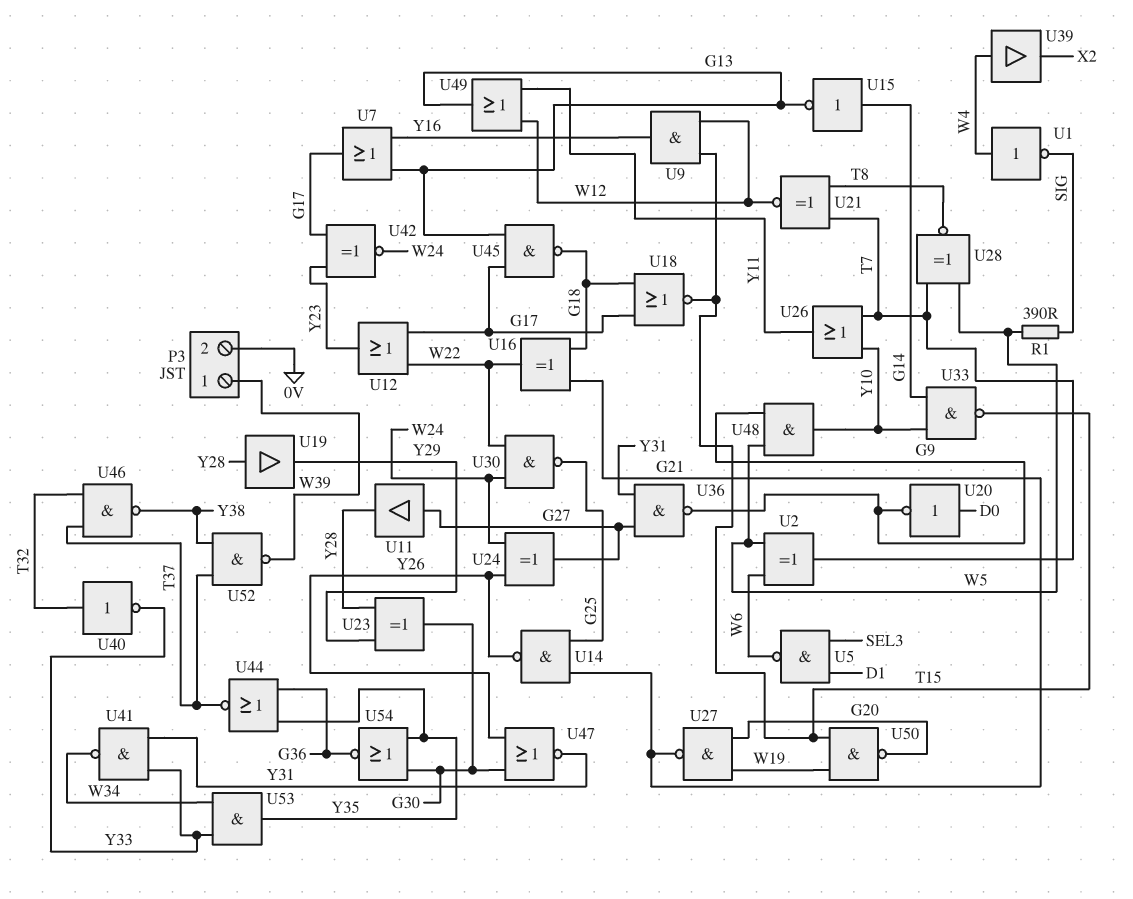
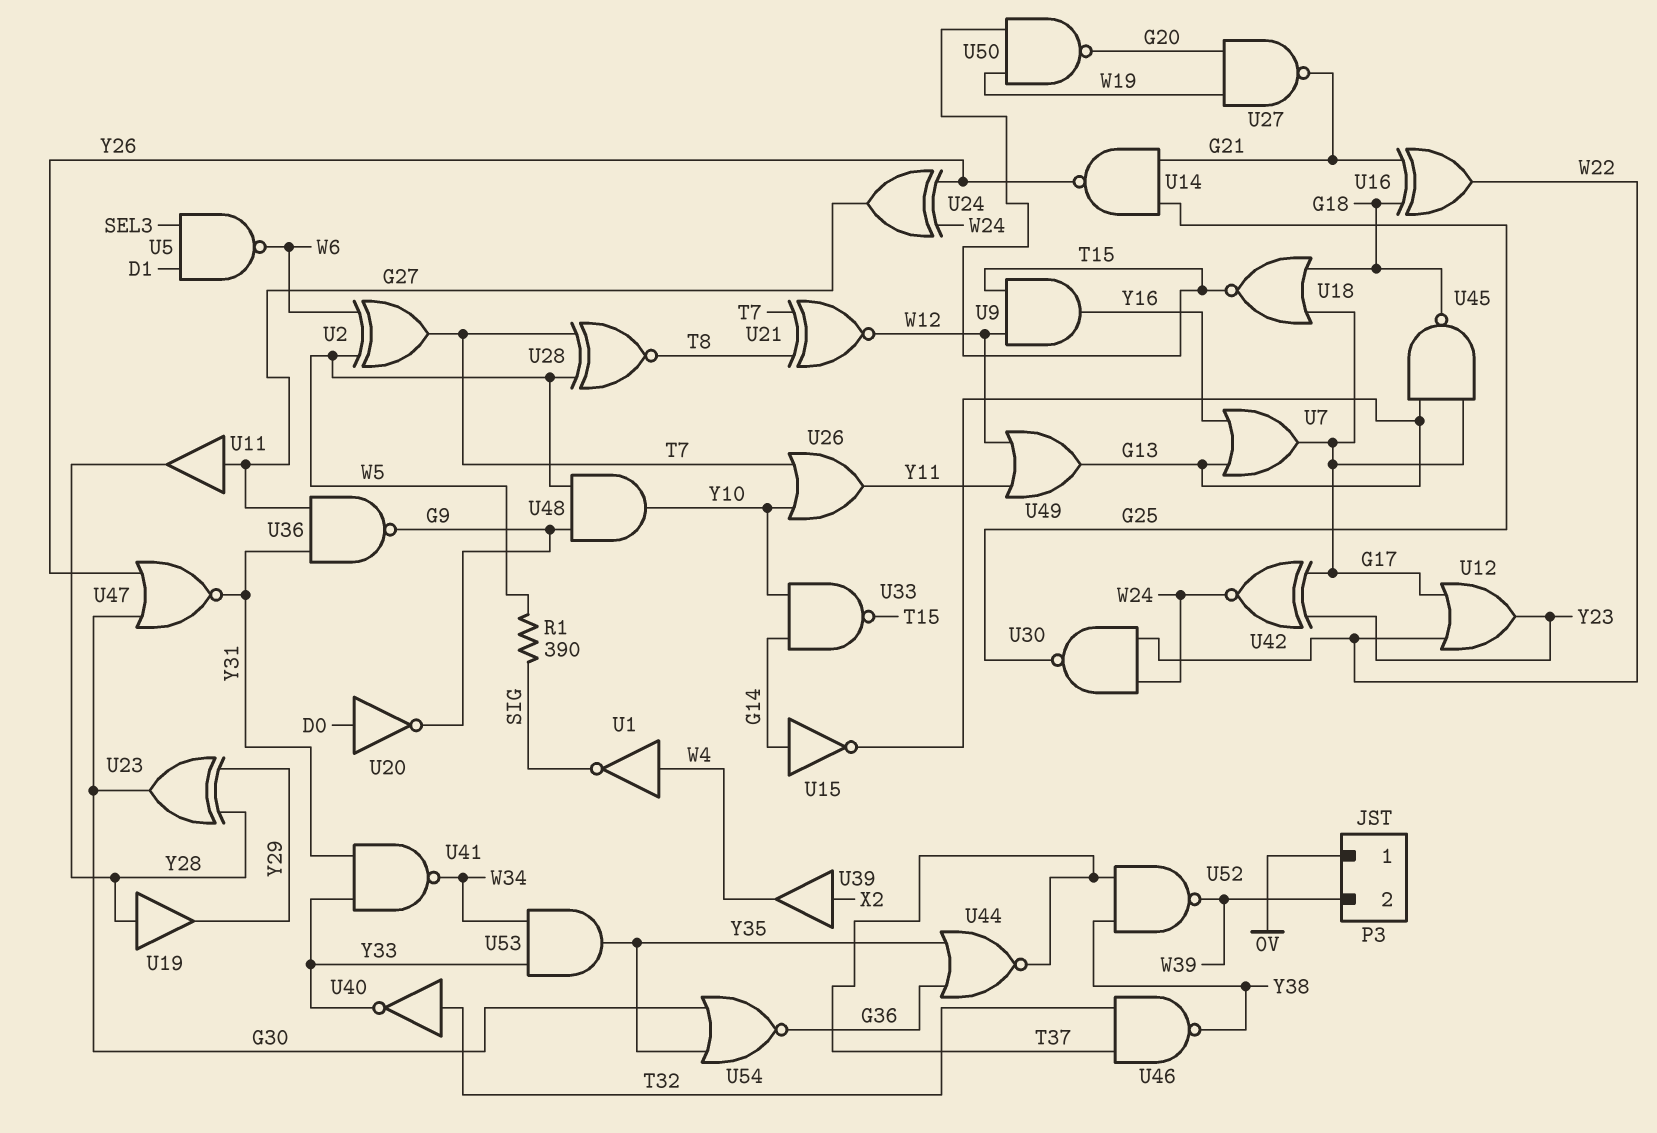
P3 pin 1: W39 -> 0V
P3 pin 2: 0V -> W39
U39: buffer (in W4, out X2) -> buffer (in X2, out W4)

